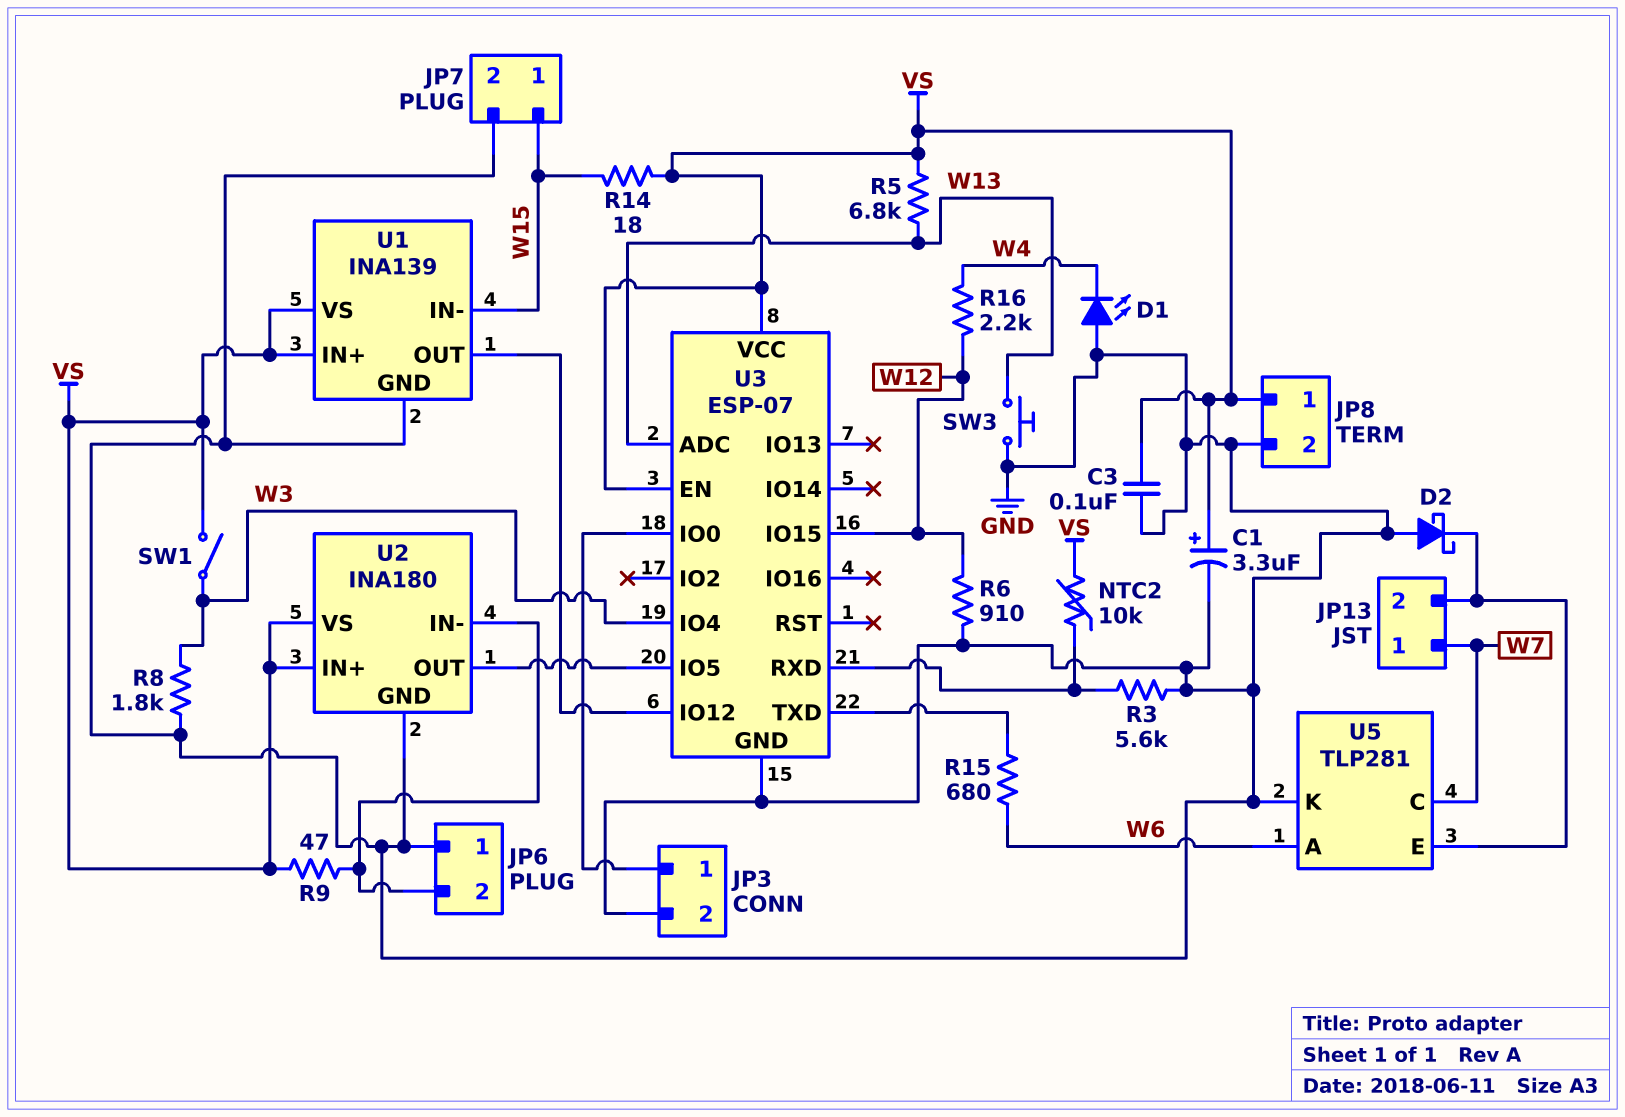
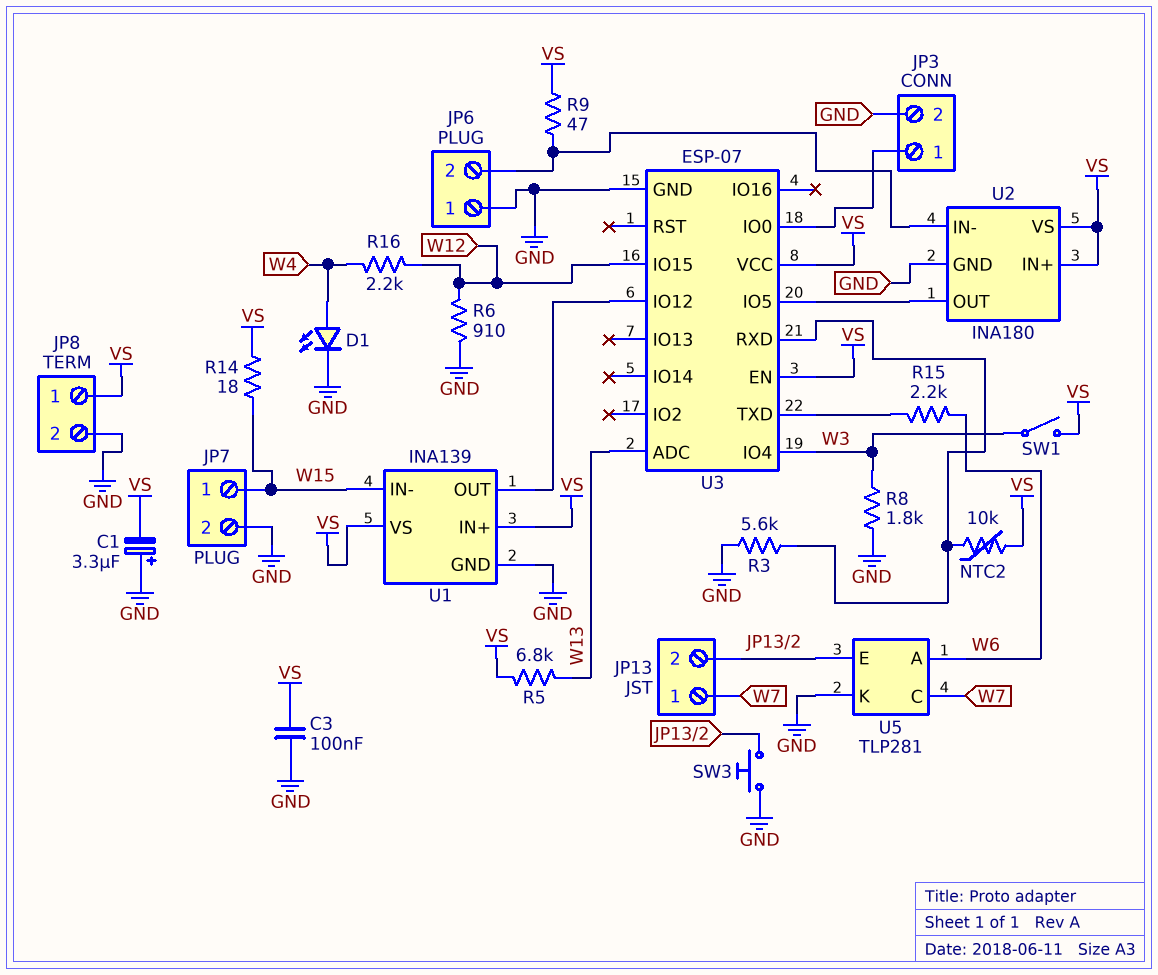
C1: 3.3uF (plus VS, minus GND) -> 3.3uF (plus GND, minus VS)
D1: LED (A GND, K W4) -> LED (A W4, K GND)
D2: schottky (A GND, K JP13/2) -> none
R15: 680 (U3/TXD, W6) -> 2.2k (U3/TXD, W6)
SW3: button (GND, W13) -> button (GND, JP13/2)

